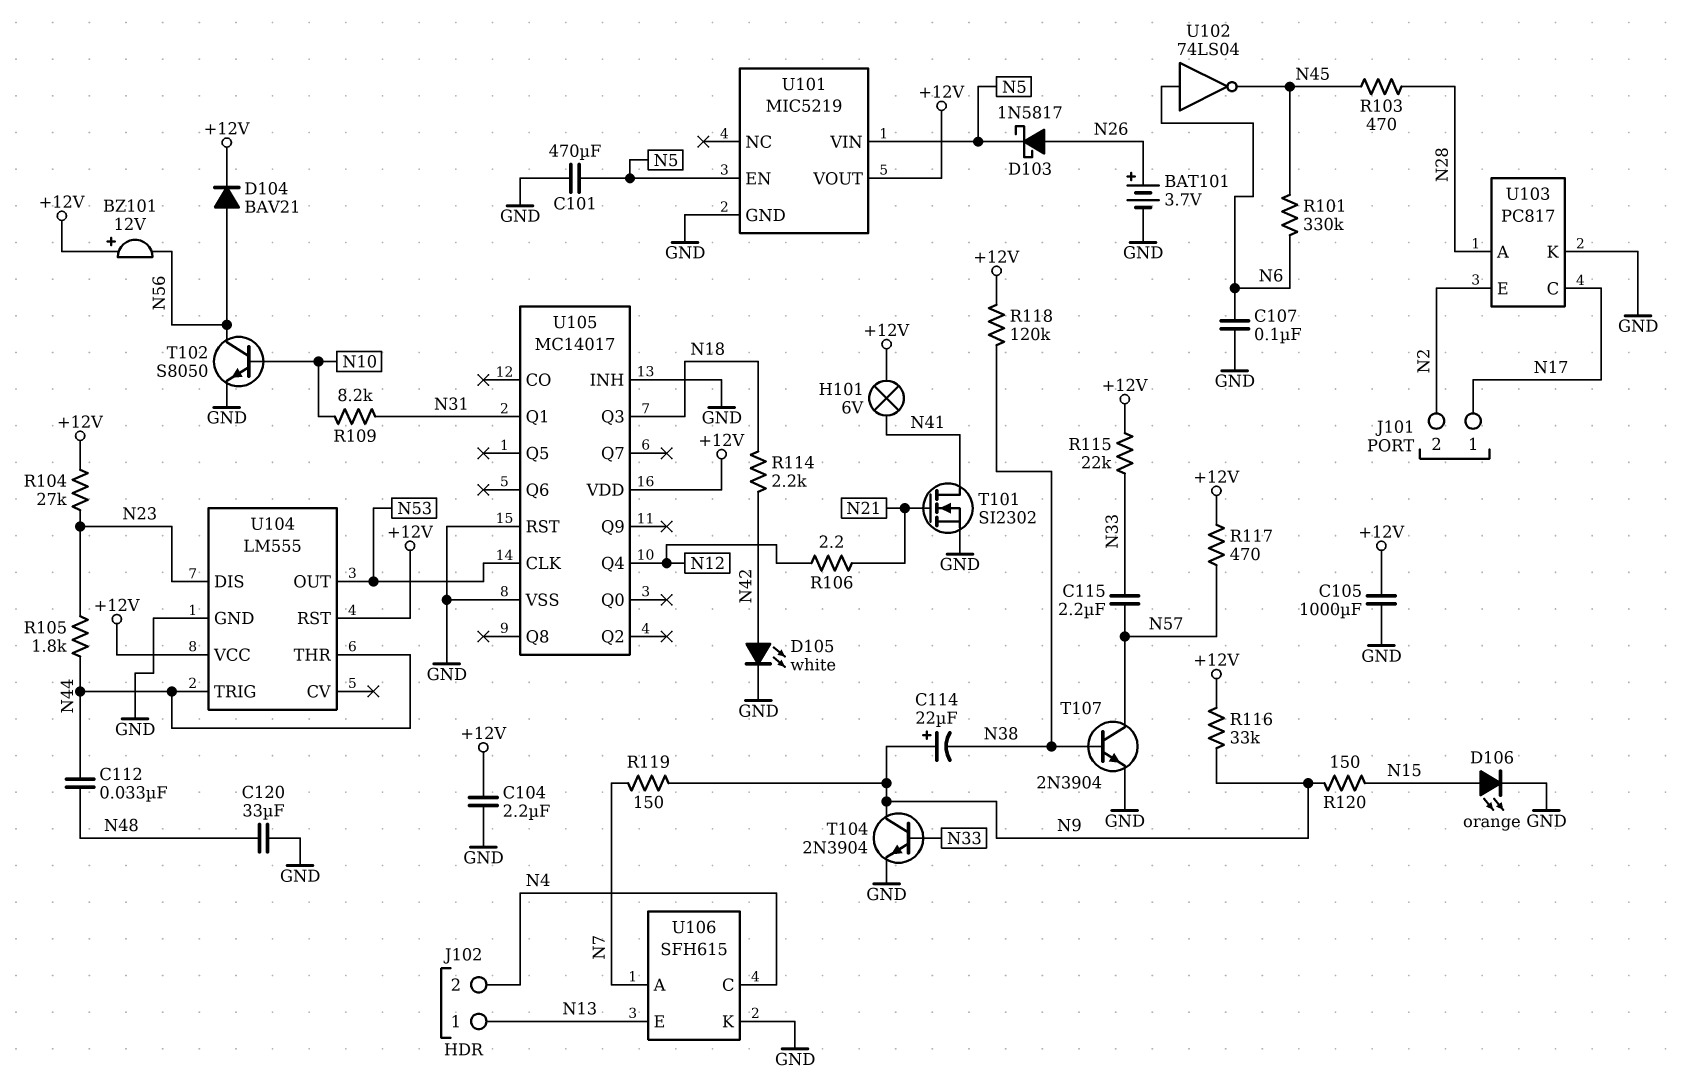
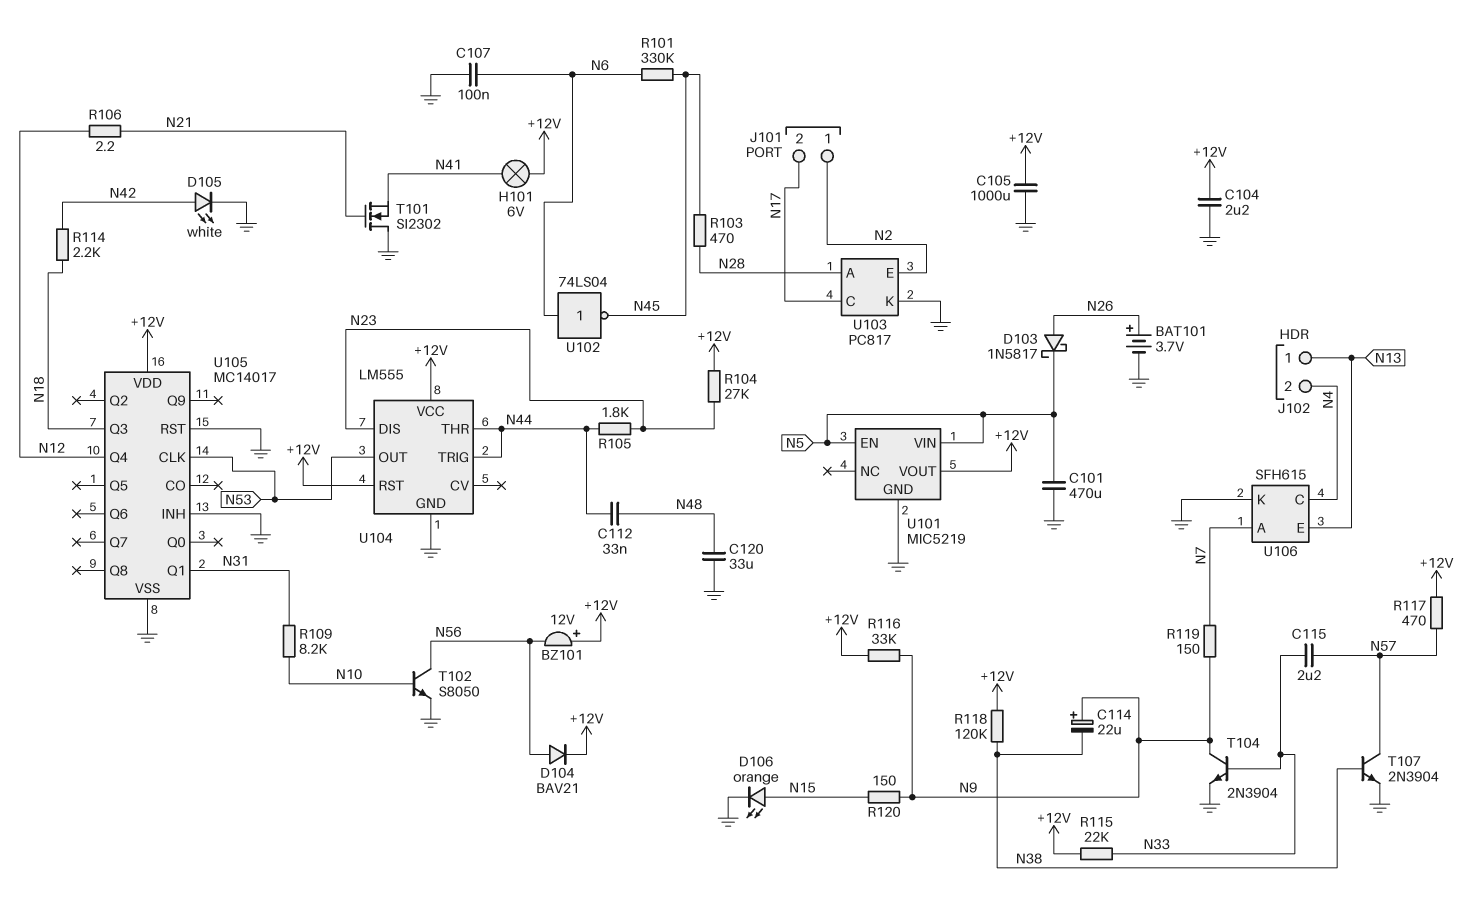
J101 pin 1: N17 -> N2
J101 pin 2: N2 -> N17
T101: NMOS SI2302 (G N21, D N41, S GND) -> NMOS SI2302 (G N21, D GND, S N41)

